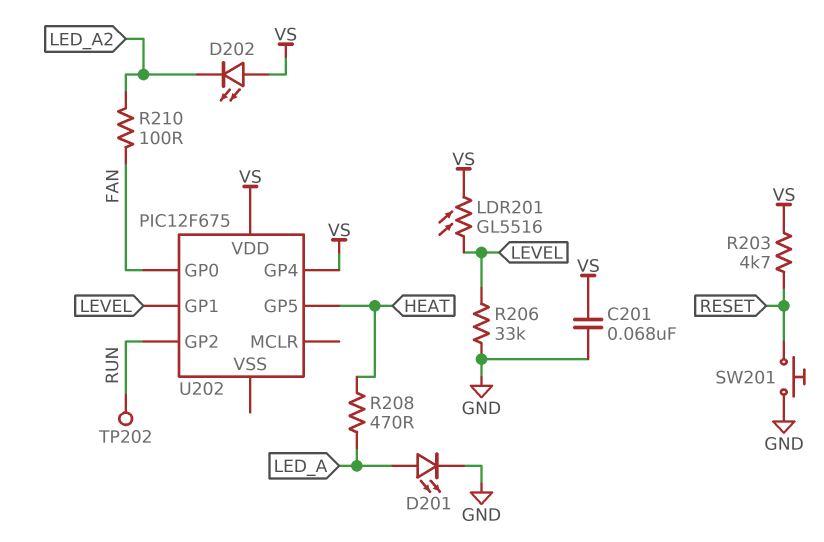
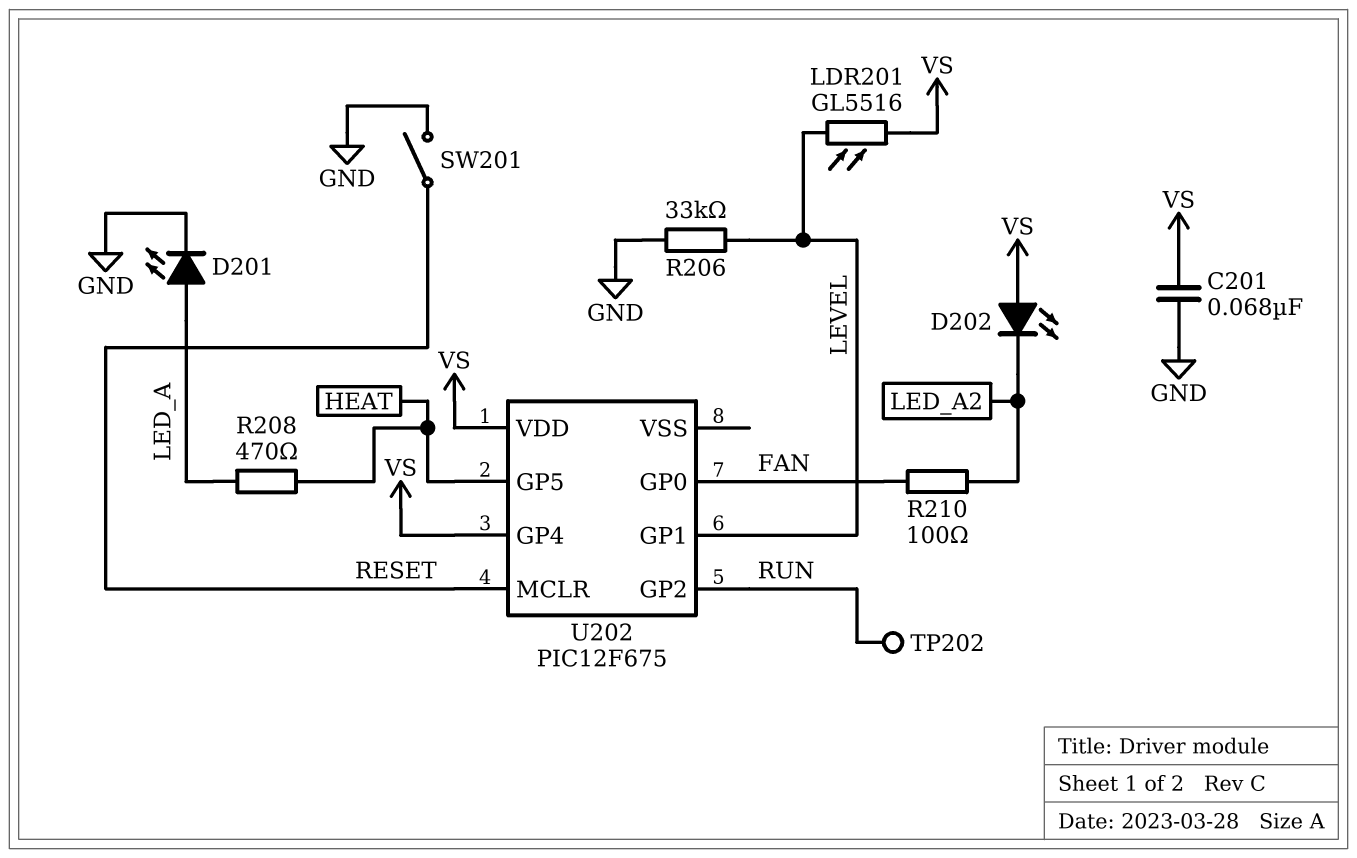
R203: 4.7k (RESET, VS) -> none
SW201: button (GND, RESET) -> switch (GND, RESET)
U202 pin MCLR: none -> RESET

